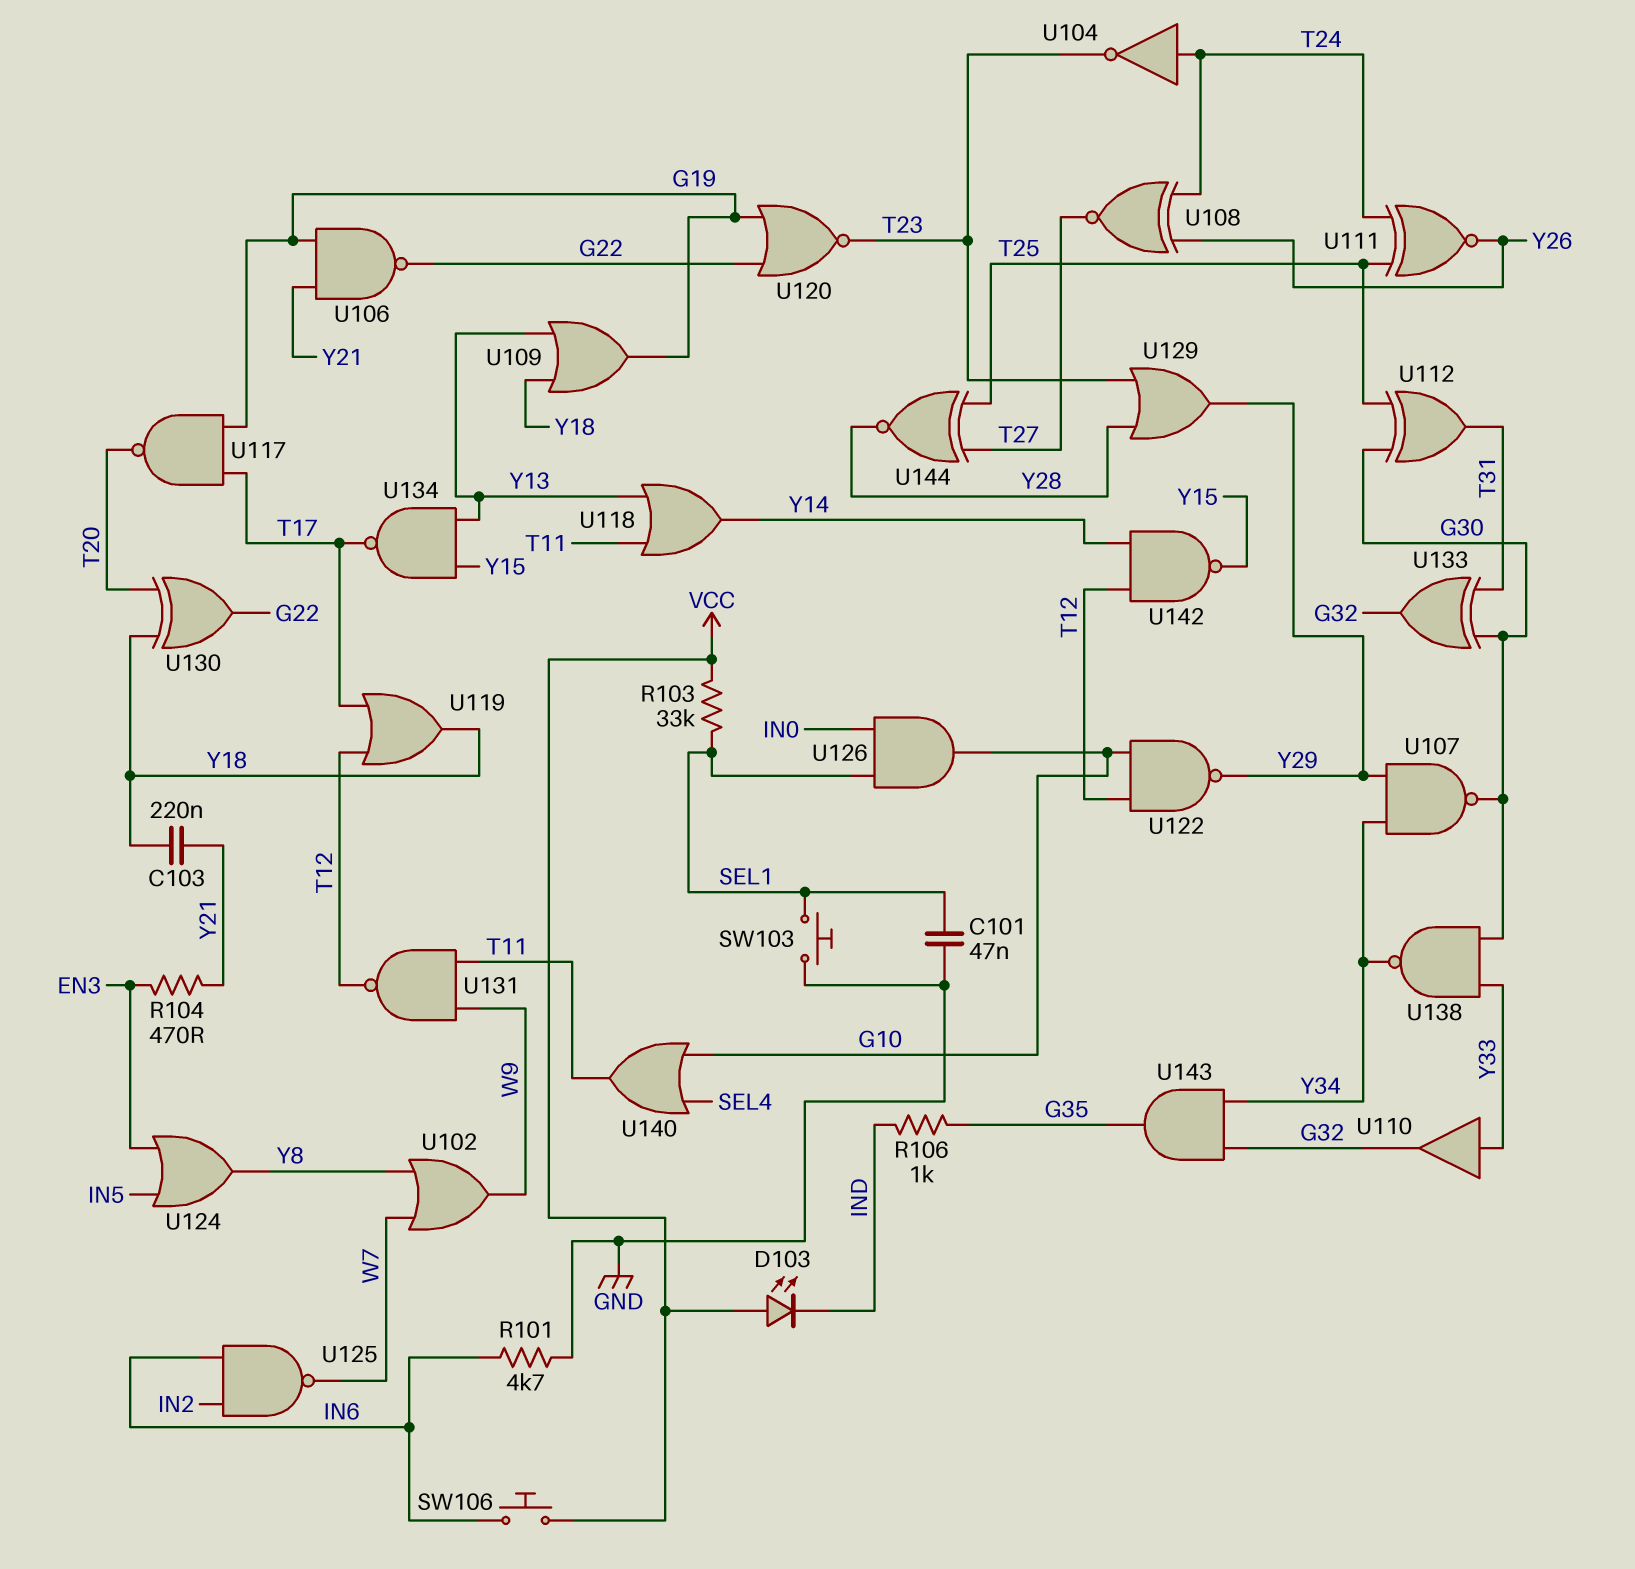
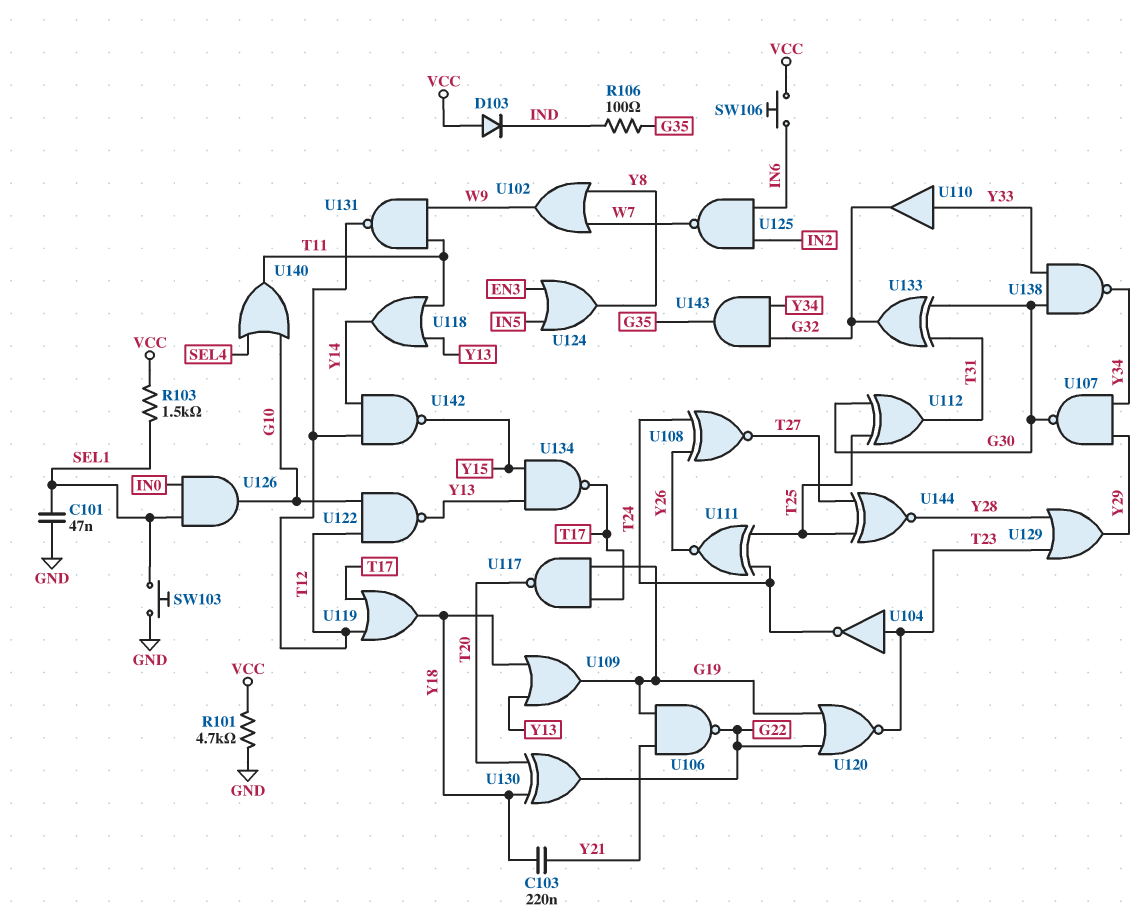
D103: LED (A VCC, K IND) -> diode (A VCC, K IND)
R101: 4.7k (GND, IN6) -> 4.7k (GND, VCC)
R103: 33k (SEL1, VCC) -> 1.5k (SEL1, VCC)
R104: 470 (EN3, Y21) -> none
R106: 1k (G35, IND) -> 100 (G35, IND)
U104: NOT (in T24, out T23) -> NOT (in T23, out T24)
U122: NAND (in G10, in T12, out Y29) -> NAND (in G10, in T12, out Y13)

